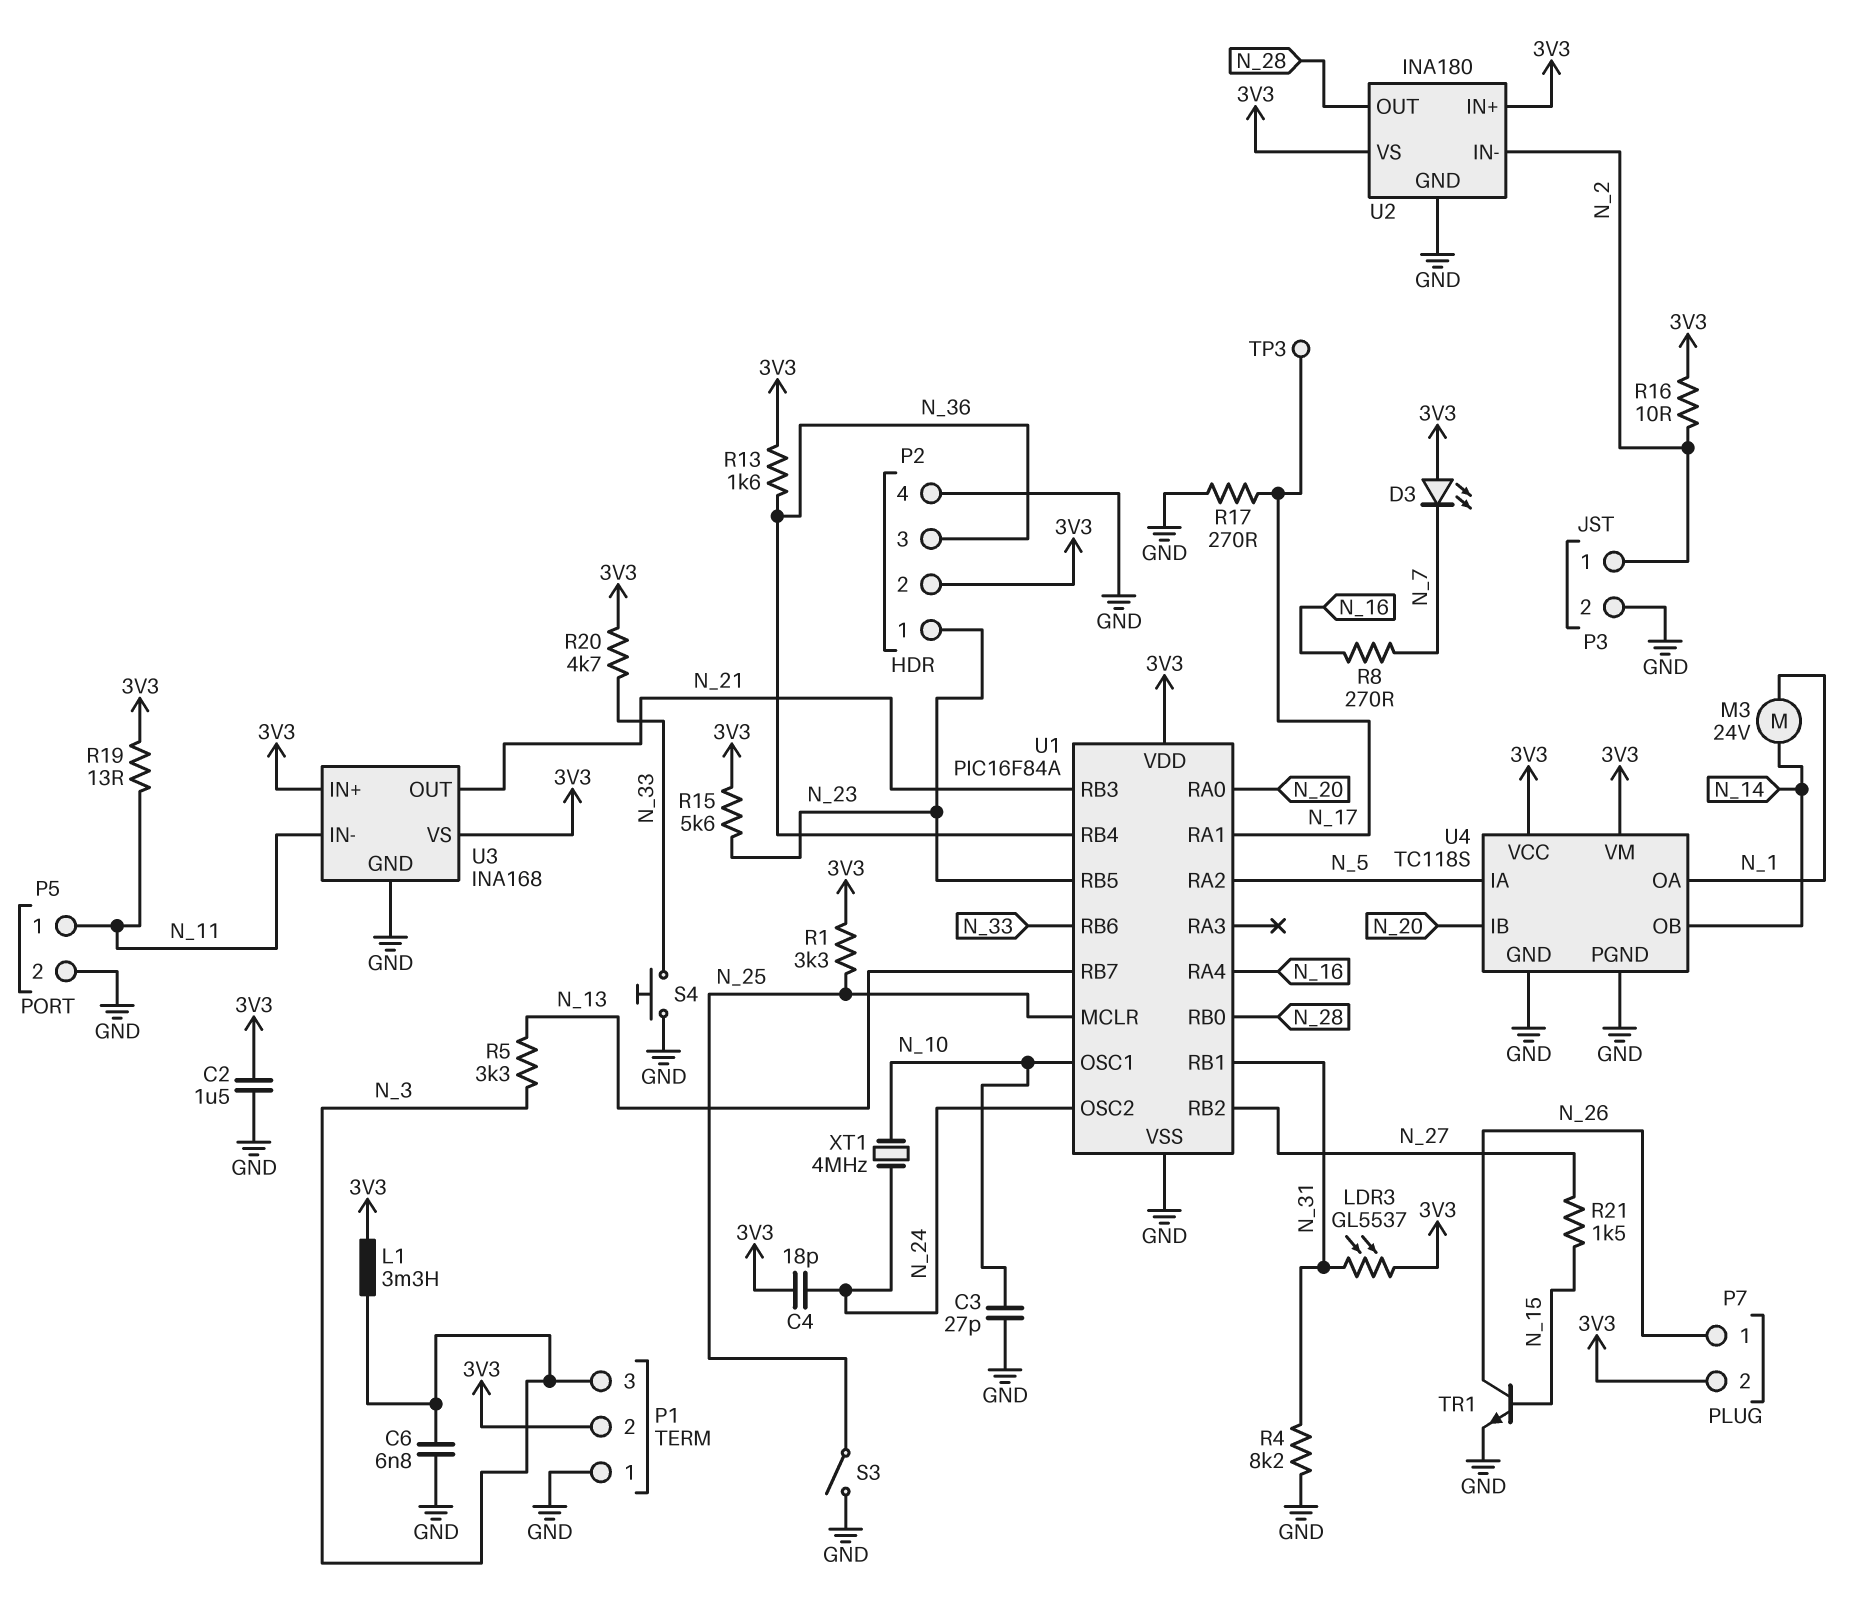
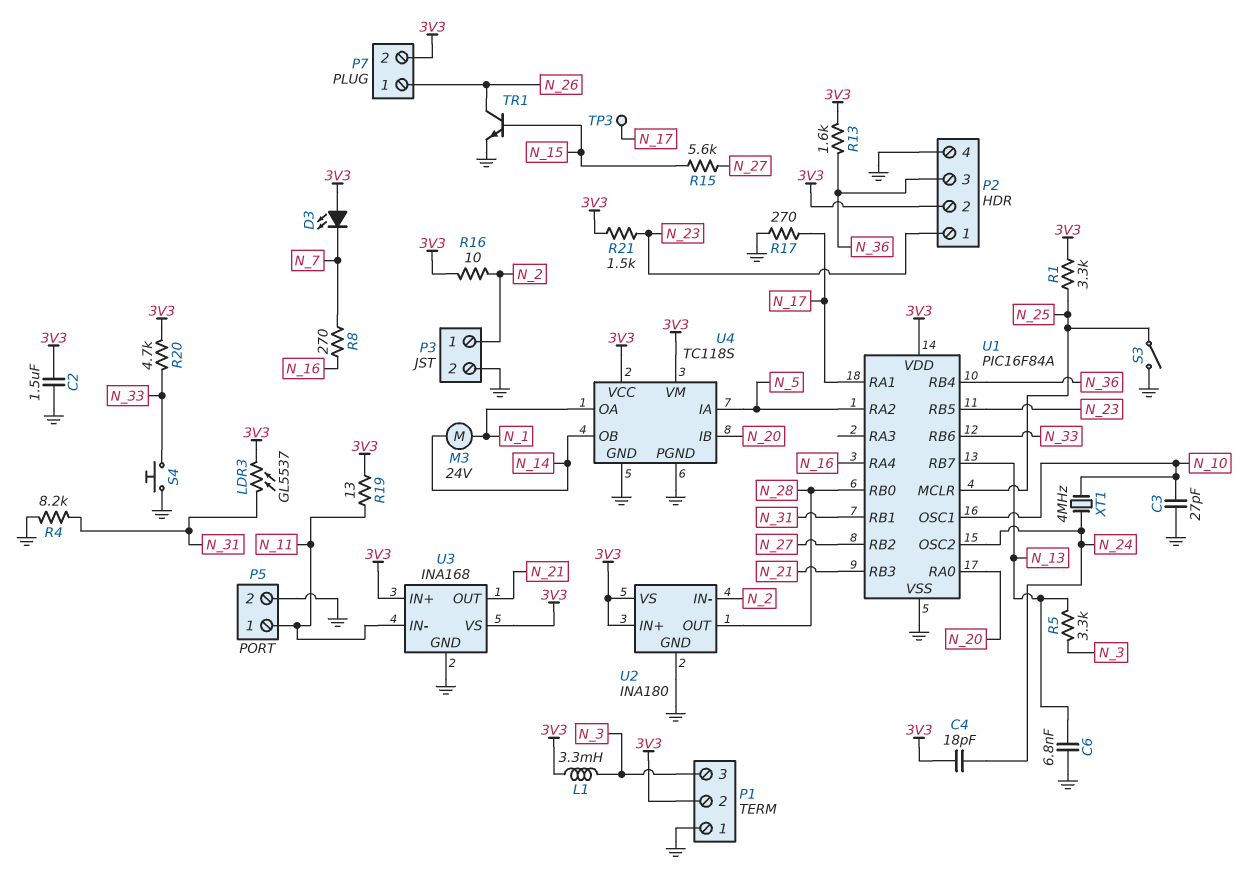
C6: 6.8nF (GND, N_3) -> 6.8nF (GND, N_13)
R15: 5.6k (3V3, N_23) -> 5.6k (N_15, N_27)
R21: 1.5k (N_15, N_27) -> 1.5k (3V3, N_23)

